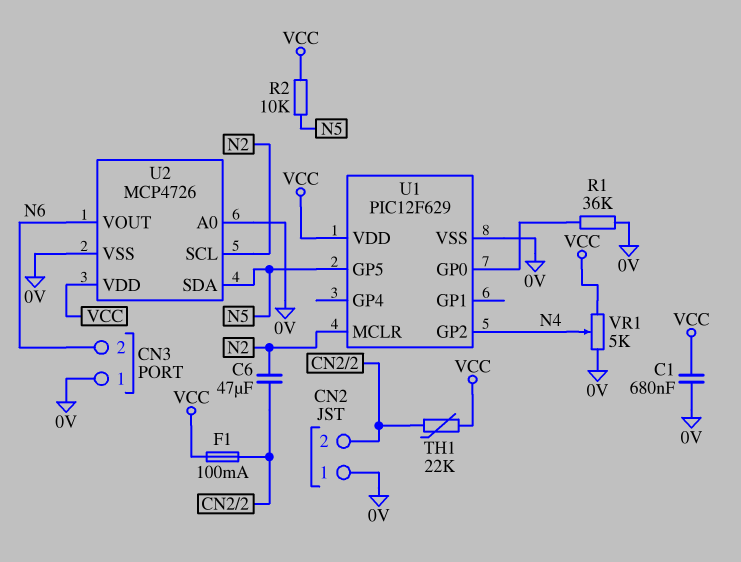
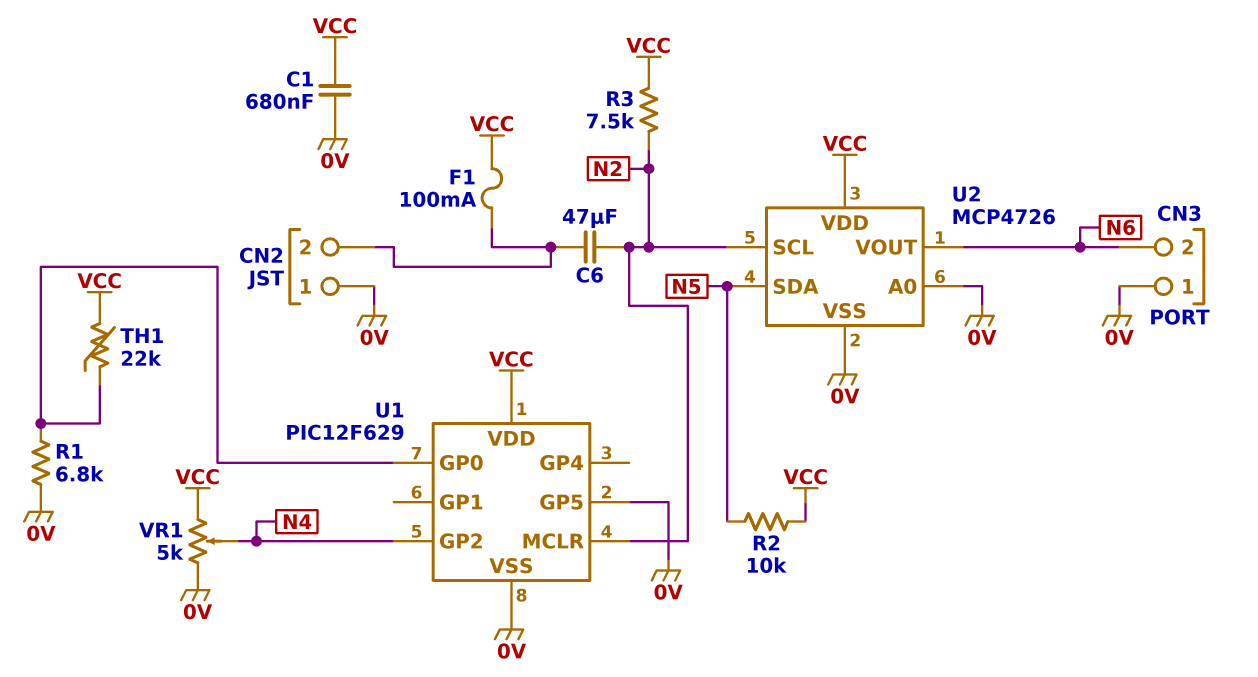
R1: 36k (0V, U1/GP0) -> 6.8k (0V, U1/GP0)
R3: none -> 7.5k (N2, VCC)
TH1: 22k (CN2/2, VCC) -> 22k (U1/GP0, VCC)
U1 pin GP5: N5 -> 0V

